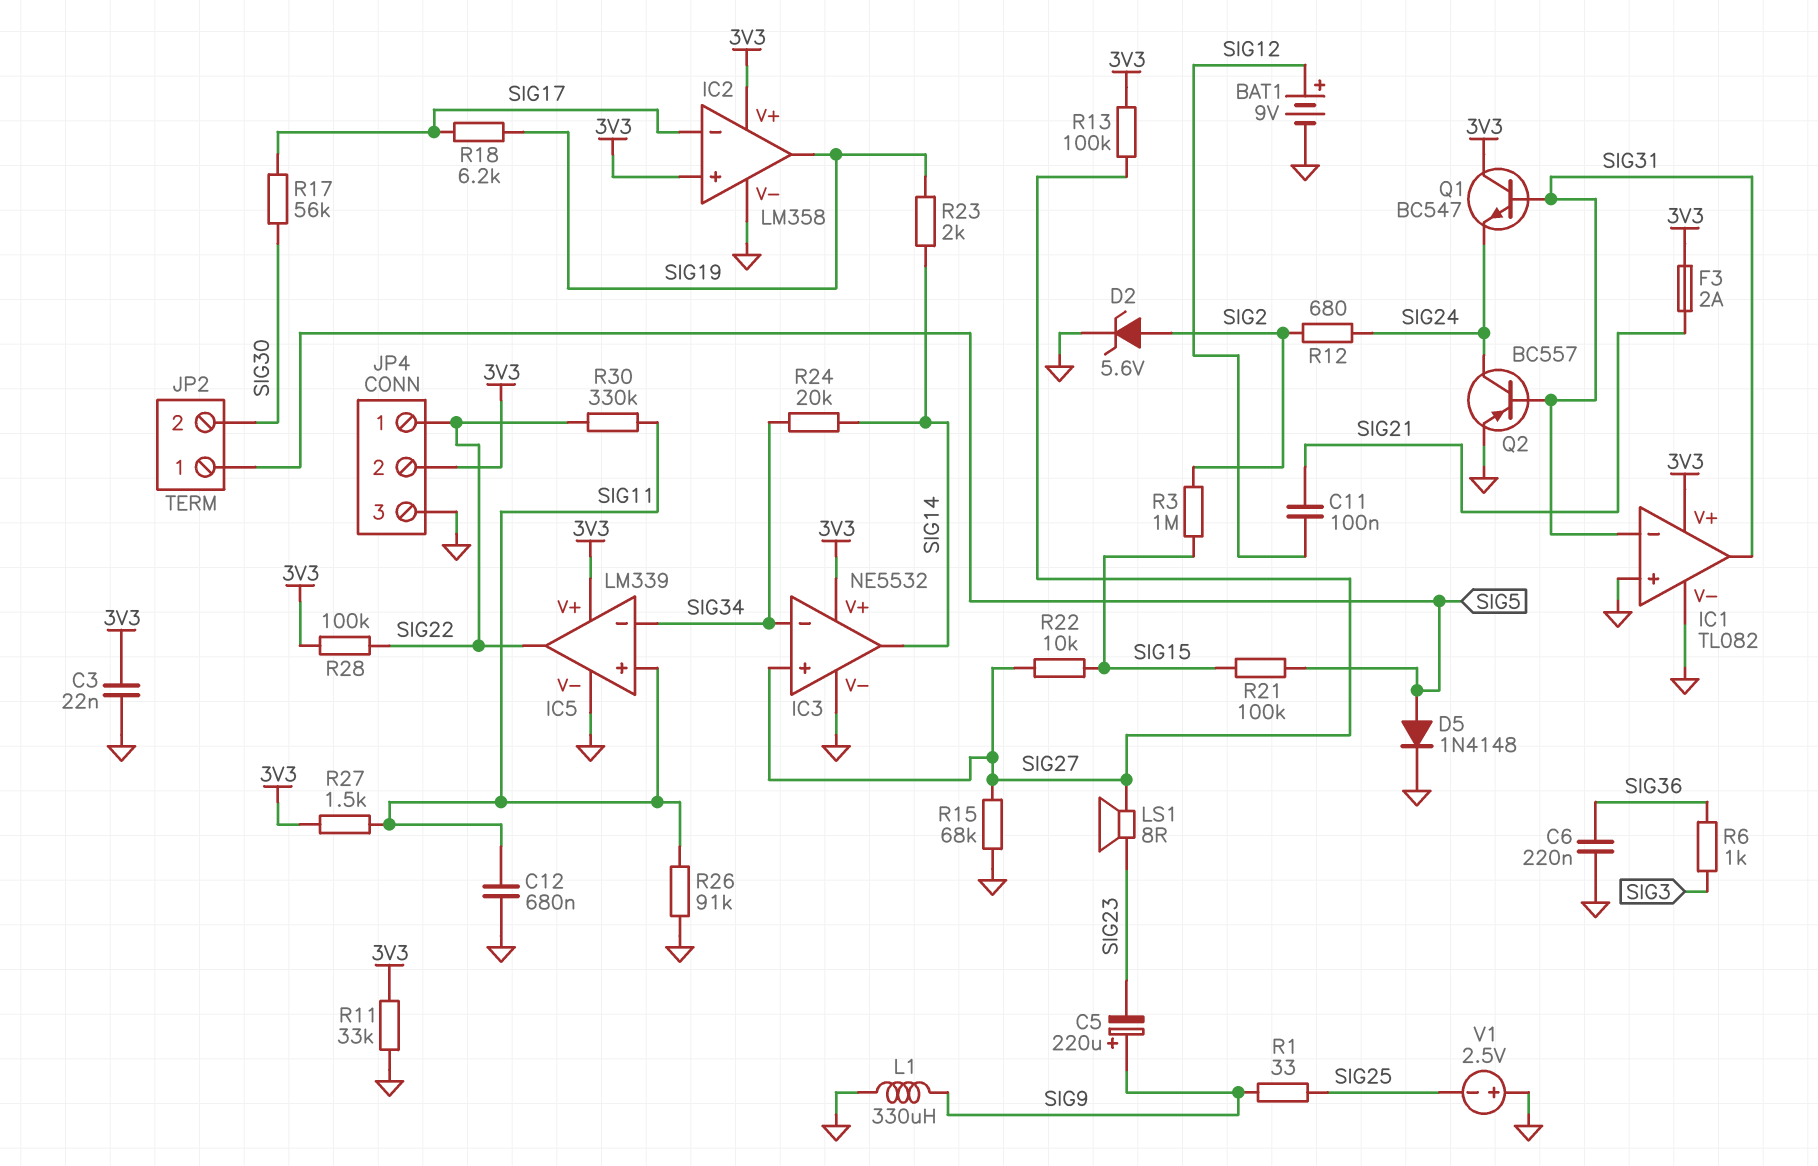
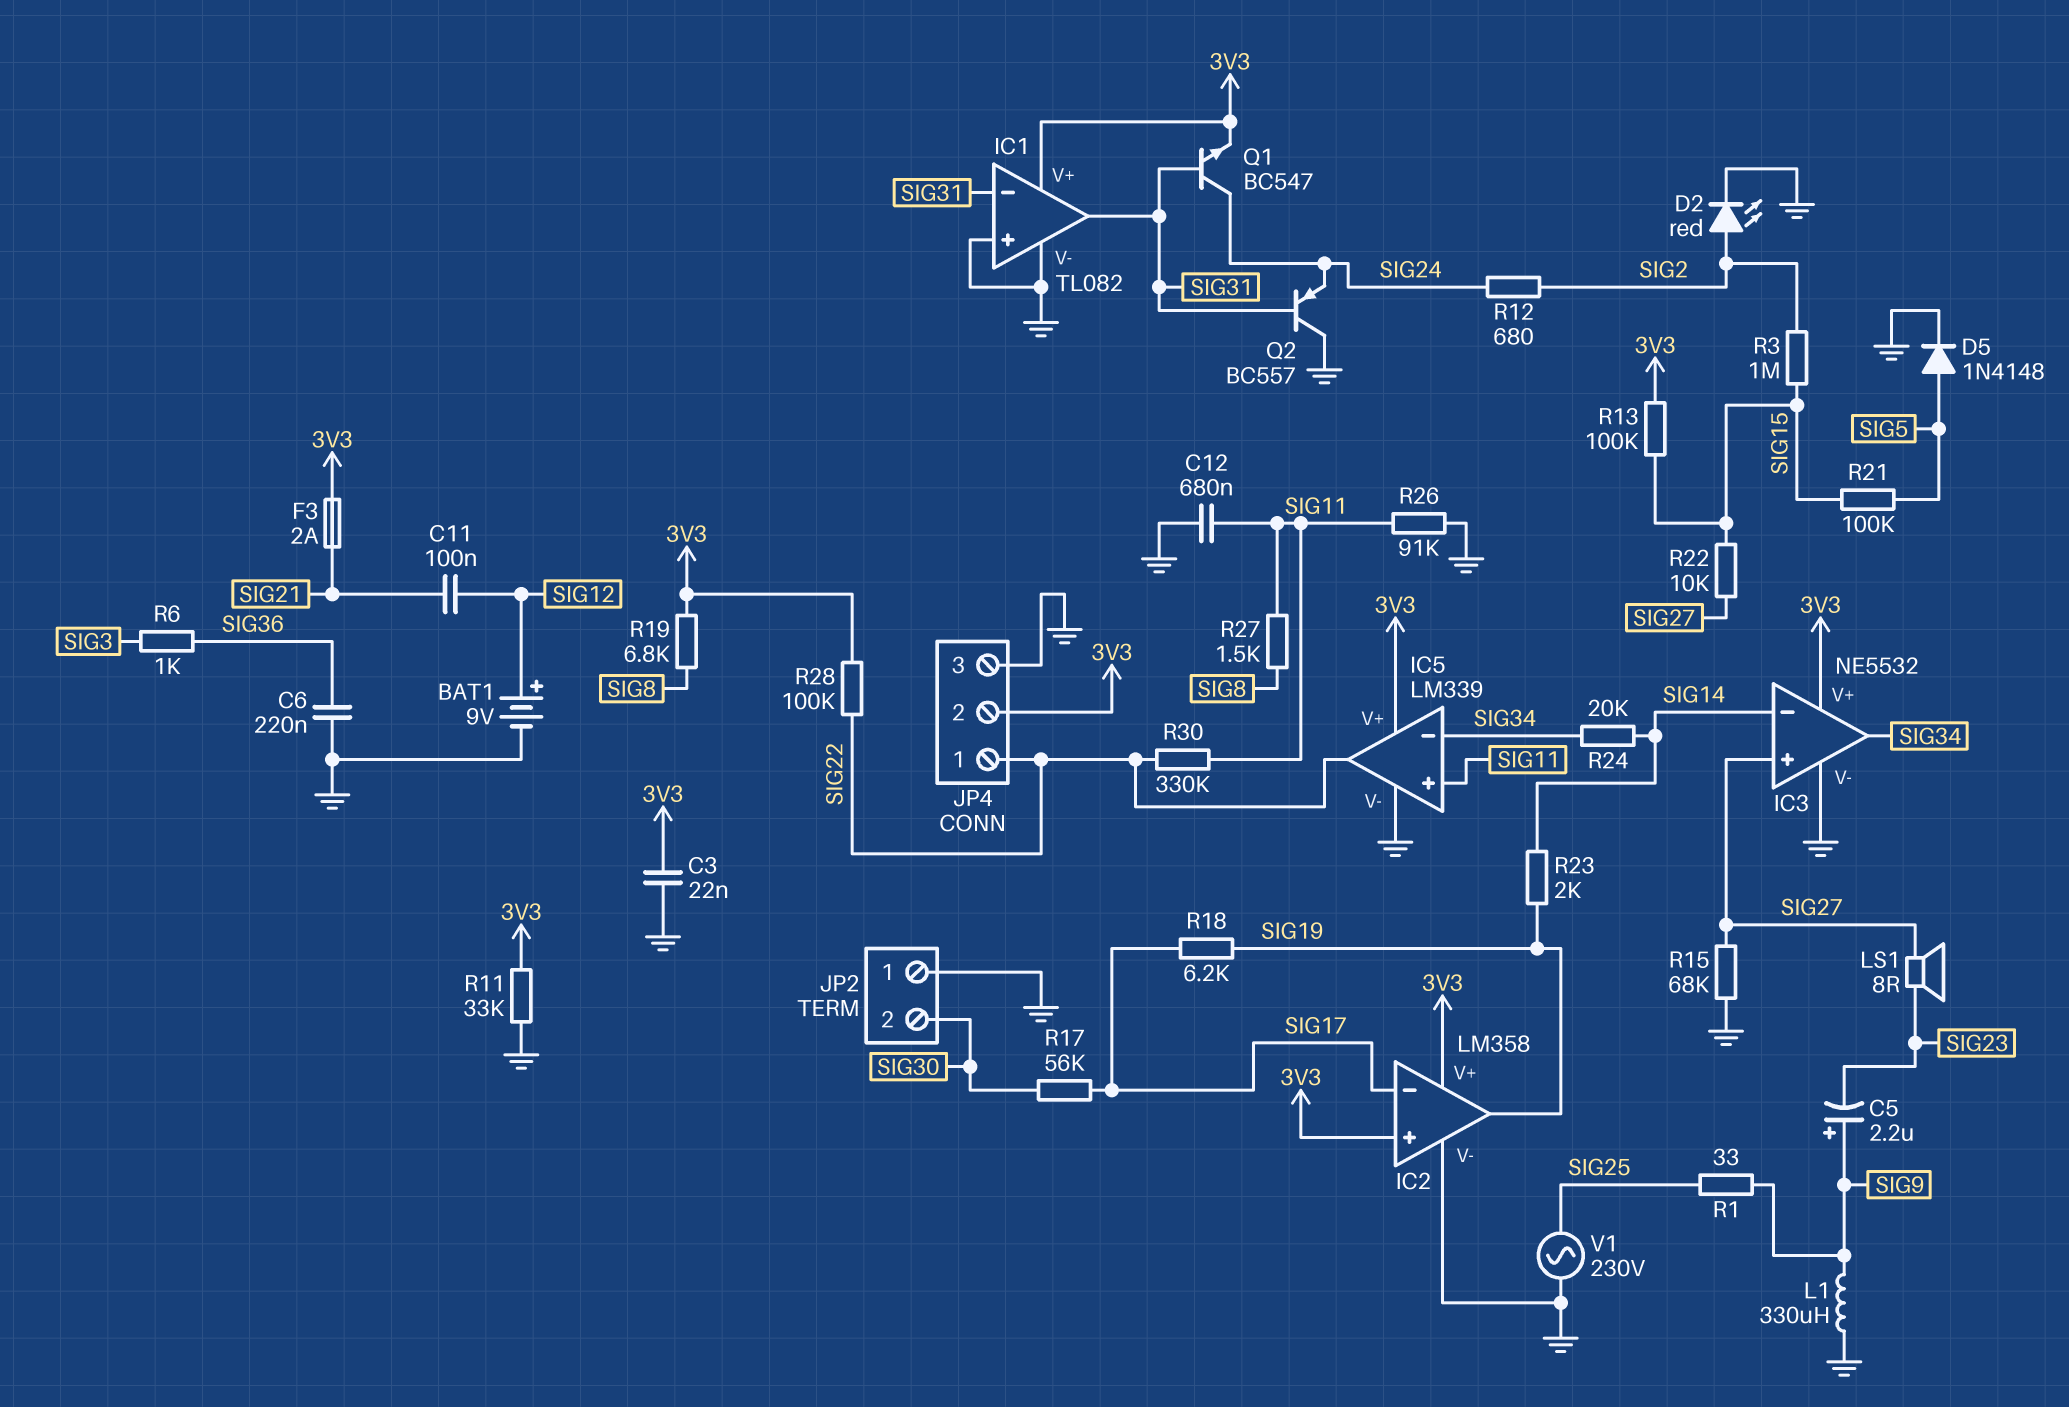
C5: 220uF (plus SIG9, minus SIG23) -> 2.2uF (plus SIG9, minus SIG23)
D2: zener 5.6V (A SIG2, K GND) -> LED red (A SIG2, K GND)
IC3 pin in-: SIG34 -> SIG14
IC3 pin out: SIG14 -> SIG34
JP2 pin 1: SIG5 -> GND
Q1: NPN BC547 (B SIG31, C 3V3, E SIG24) -> NPN BC547 (B SIG31, C SIG24, E 3V3)
Q2: PNP BC557 (B SIG31, C SIG24, E GND) -> PNP BC557 (B SIG31, C GND, E SIG24)
R13: 100k (3V3, SIG27) -> 100k (3V3, SIG15)
R19: none -> 6.8k (3V3, SIG8)
R27: 1.5k (3V3, SIG11) -> 1.5k (SIG8, SIG11)
V1: 2.5V (plus GND, minus SIG25) -> AC 230V (GND, SIG25)

